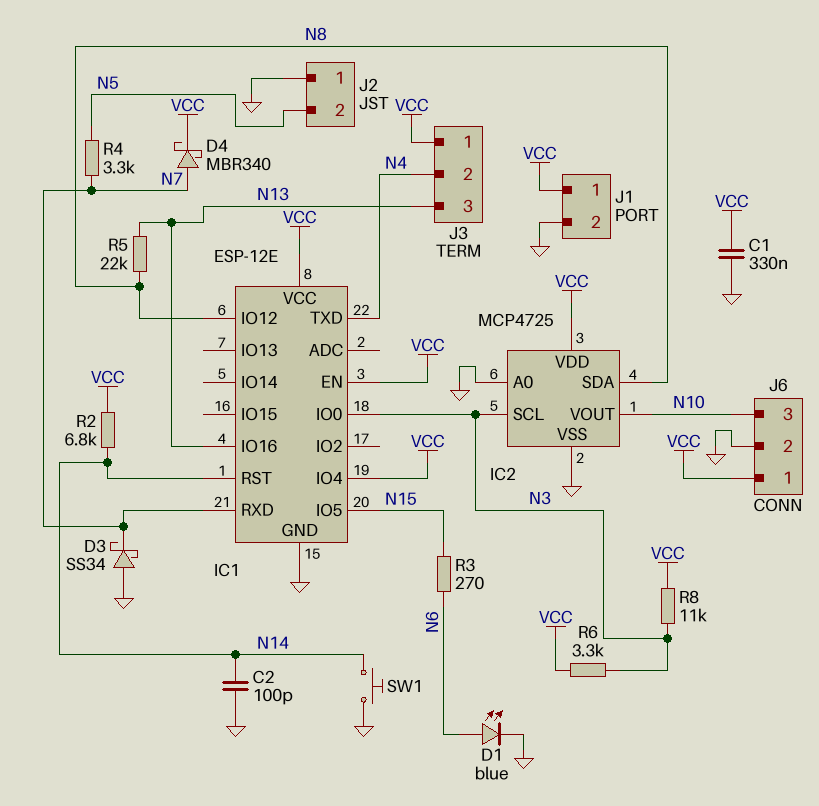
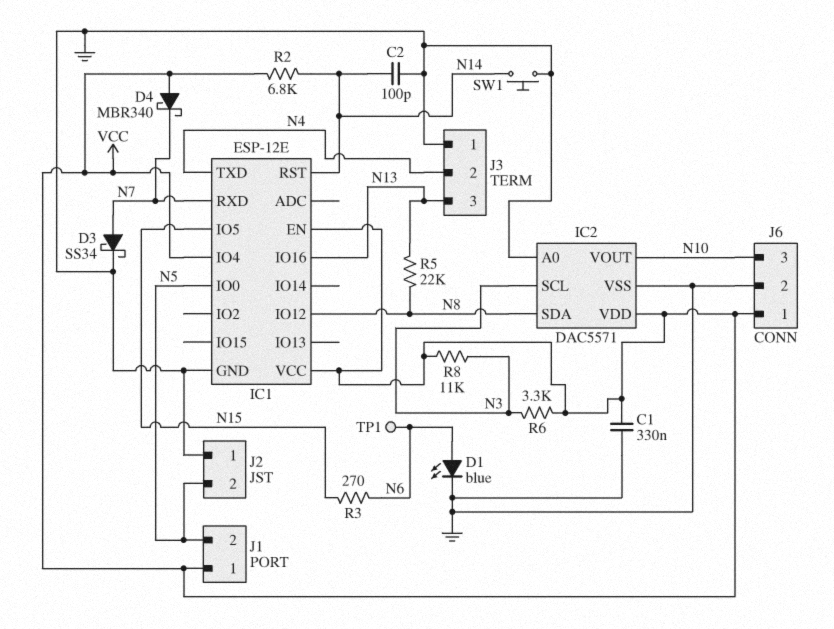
D3: schottky SS34 (A GND, K N7) -> schottky SS34 (A N7, K GND)
D4: schottky MBR340 (A N7, K VCC) -> schottky MBR340 (A VCC, K N7)
IC1 pin IO0: N3 -> N5
IC2: MCP4725 -> DAC5571
J1 pin 2: GND -> N5
J3 pin 1: VCC -> GND
R4: 3.3k (N5, N7) -> none
TP1: none -> test point (N6)

